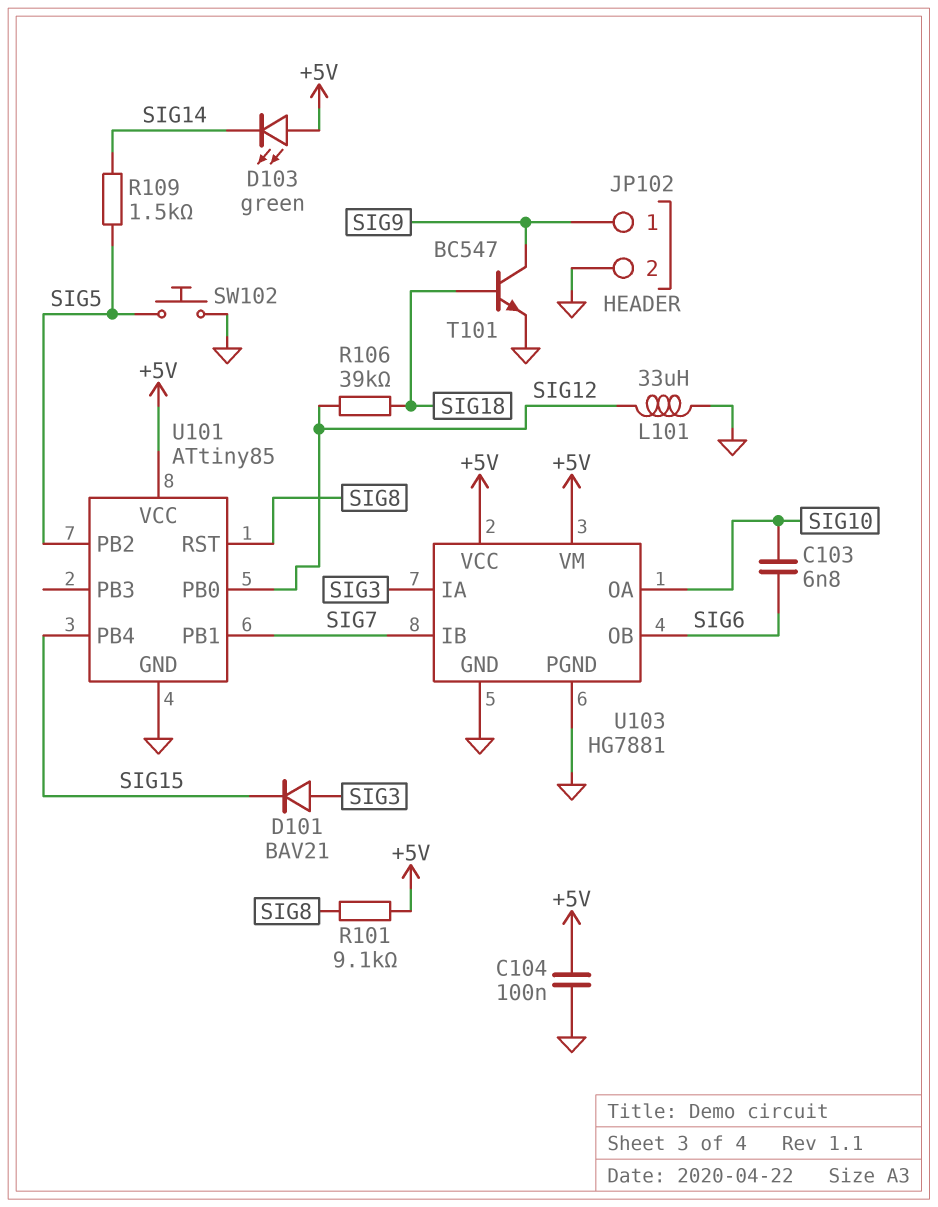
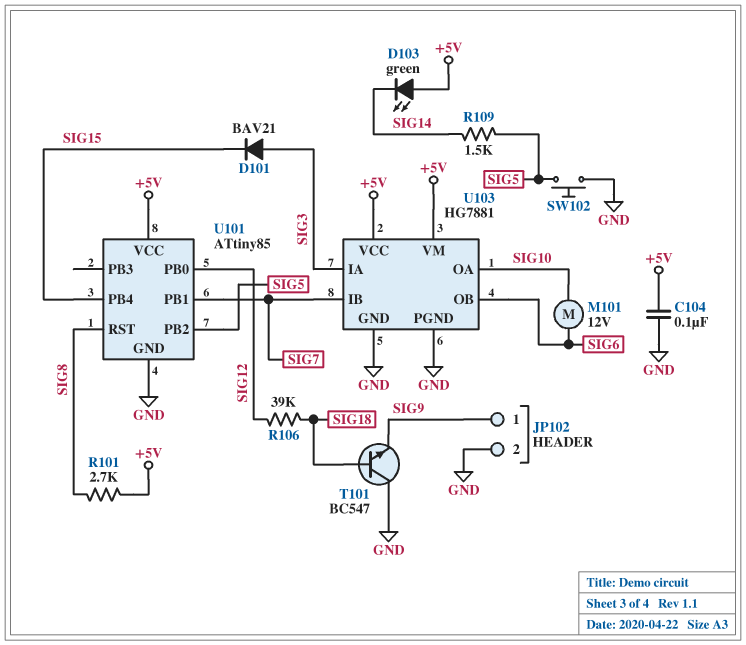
C103: 6.8nF (SIG6, SIG10) -> none
L101: 33uH (GND, SIG12) -> none
M101: none -> motor 12V (SIG6, SIG10)
R101: 9.1k (+5V, SIG8) -> 2.7k (+5V, SIG8)
T101: NPN BC547 (B SIG18, C SIG9, E GND) -> NPN BC547 (B SIG18, C GND, E SIG9)

